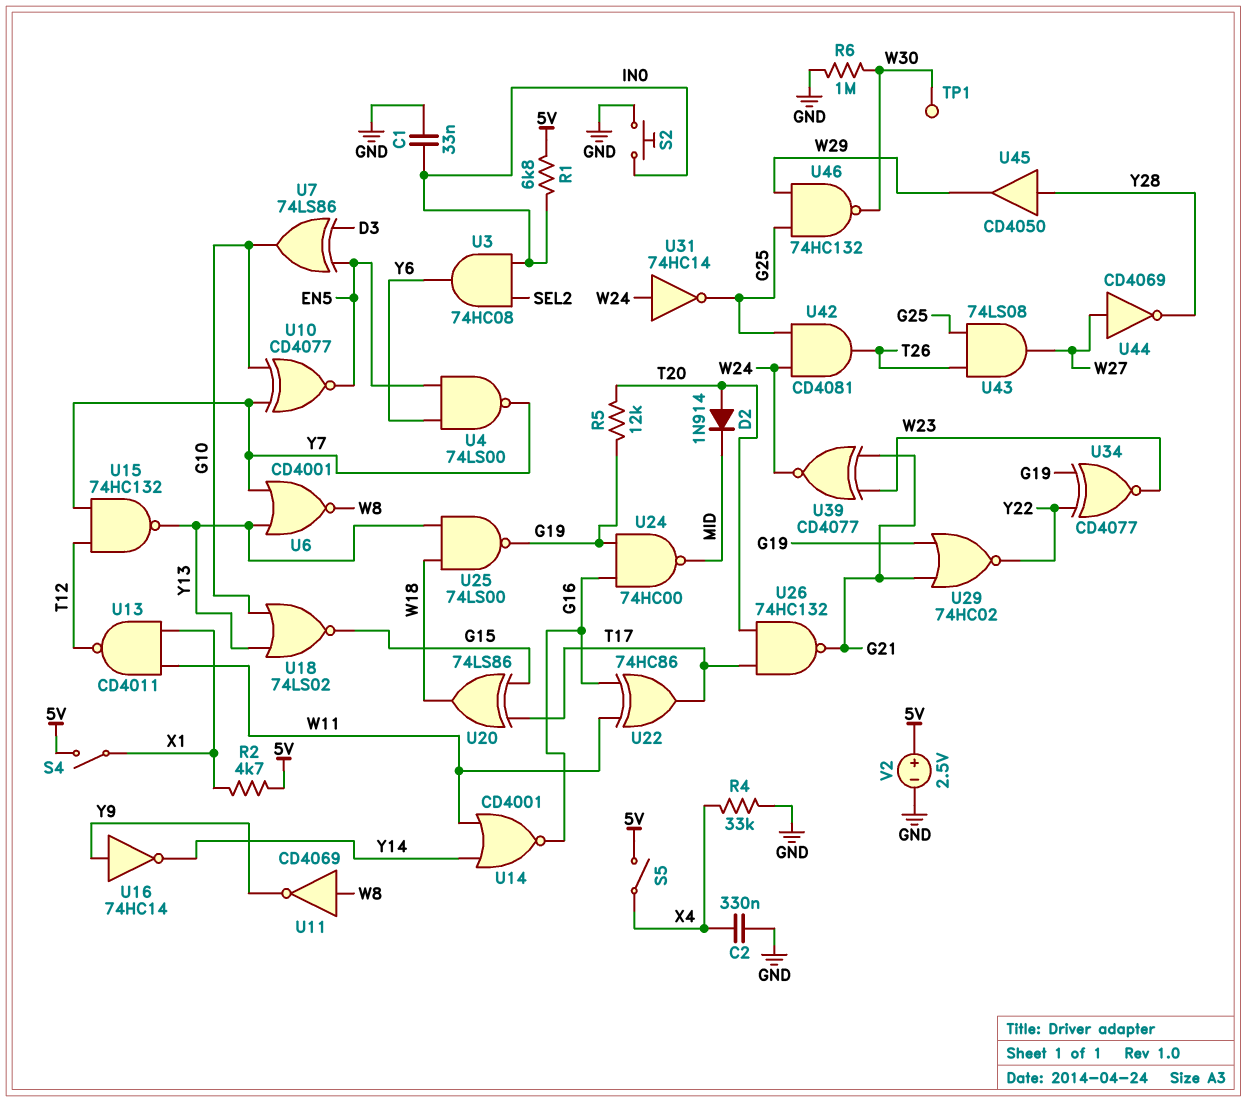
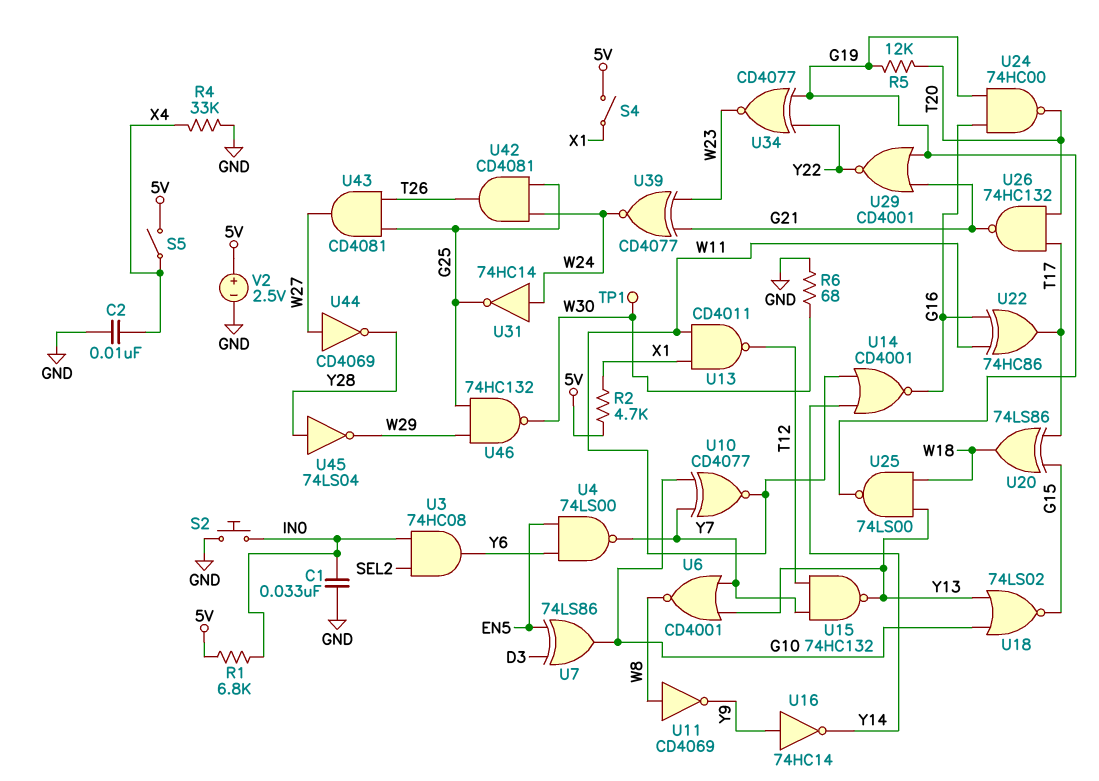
C2: 330nF (GND, X4) -> 10nF (GND, X4)
D2: diode 1N914 (A T20, K MID) -> none
R6: 1M (GND, W30) -> 68 (GND, W30)
U10: XNOR CD4077 (in G10, in Y7, out EN5) -> XNOR CD4077 (in G10, in Y7, out W11)
U24: NAND 74HC00 (in G16, in G19, out MID) -> NAND 74HC00 (in G16, in G19, out T20)
U29: NOR 74HC02 (in G19, in G21, out Y22) -> NOR CD4001 (in G19, in G21, out Y22)
U43: AND 74LS08 (in G25, in T26, out W27) -> AND CD4081 (in G25, in T26, out W27)
U45: buffer CD4050 (in Y28, out W29) -> NOT 74LS04 (in Y28, out W29)

